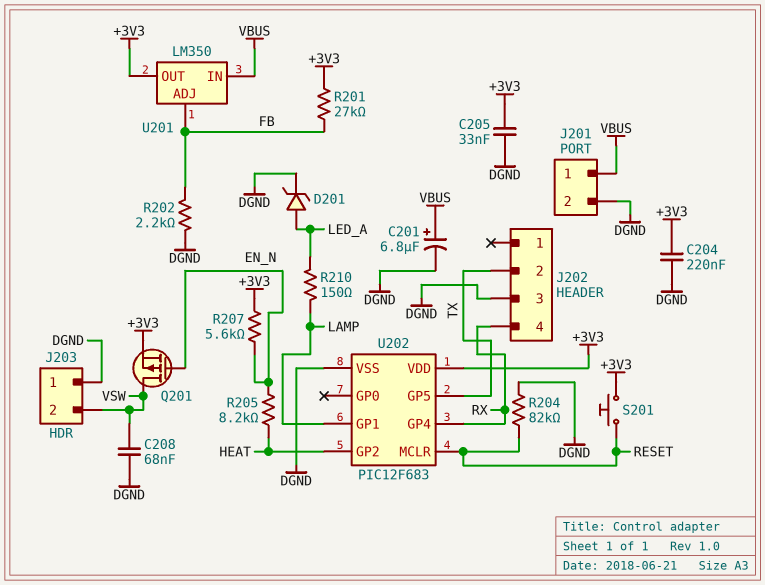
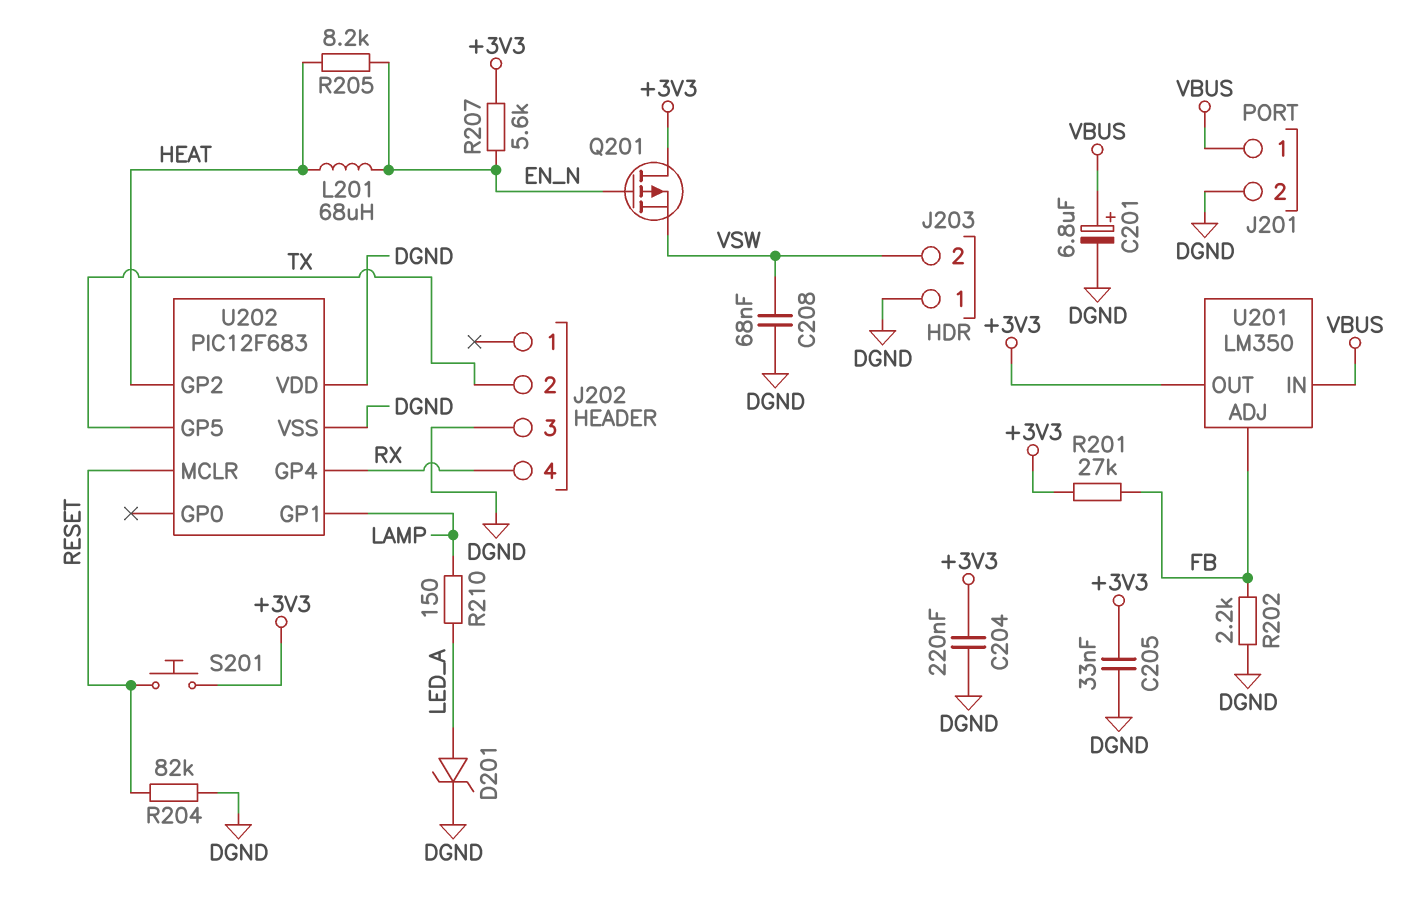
L201: none -> 68uH (EN_N, HEAT)
Q201: PMOS (G EN_N, D VSW, S +3V3) -> PMOS (G EN_N, D +3V3, S VSW)
U202 pin VDD: +3V3 -> DGND

